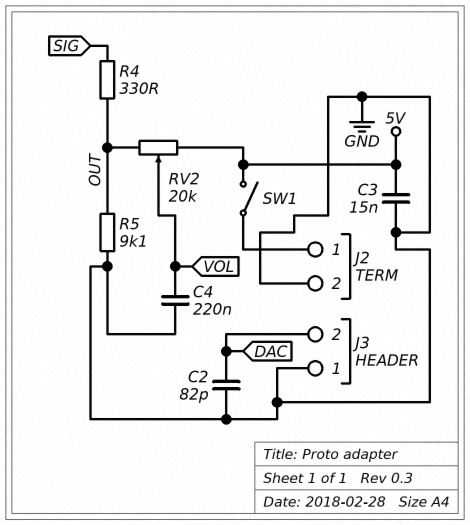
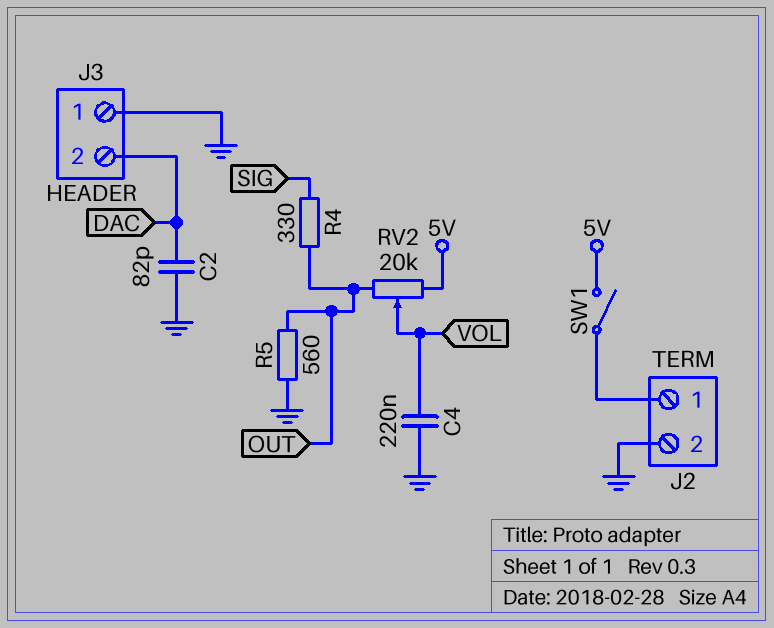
C3: 15nF (5V, GND) -> none
R5: 9.1k (GND, OUT) -> 560 (GND, OUT)

